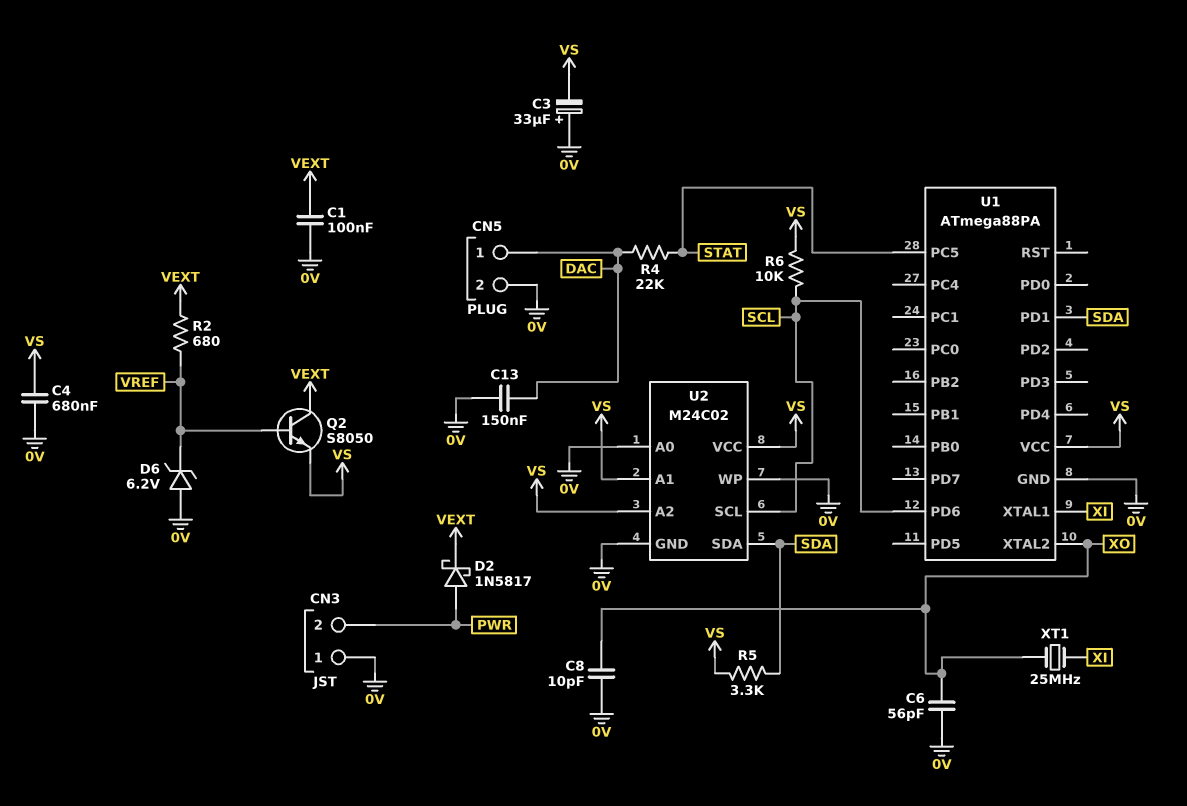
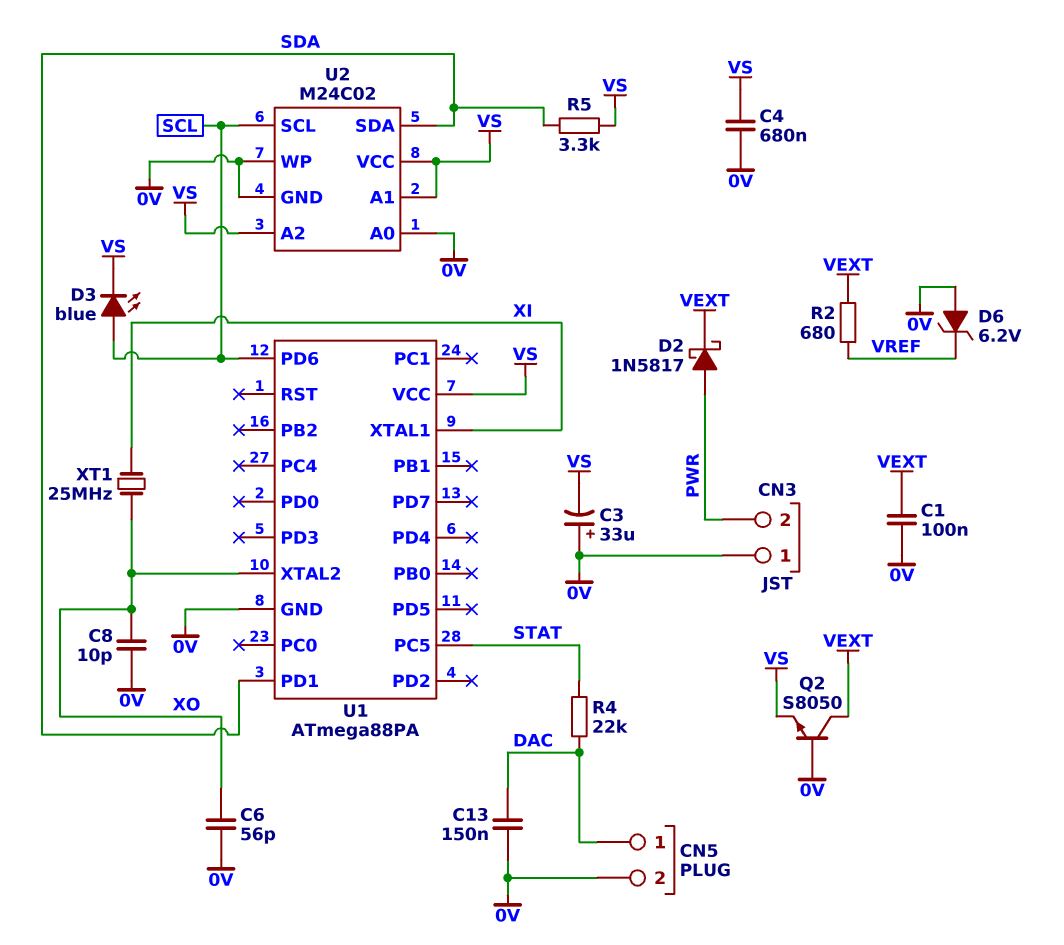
D3: none -> LED blue (A SCL, K VS)
Q2: NPN S8050 (B VREF, C VEXT, E VS) -> NPN S8050 (B 0V, C VEXT, E VS)
R6: 10k (SCL, VS) -> none

